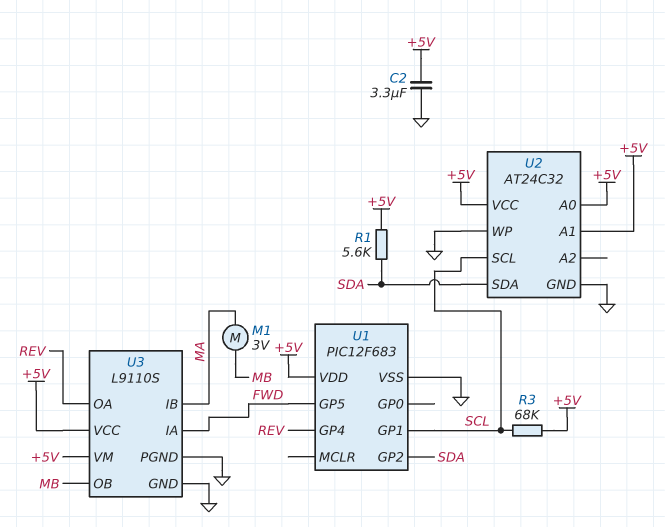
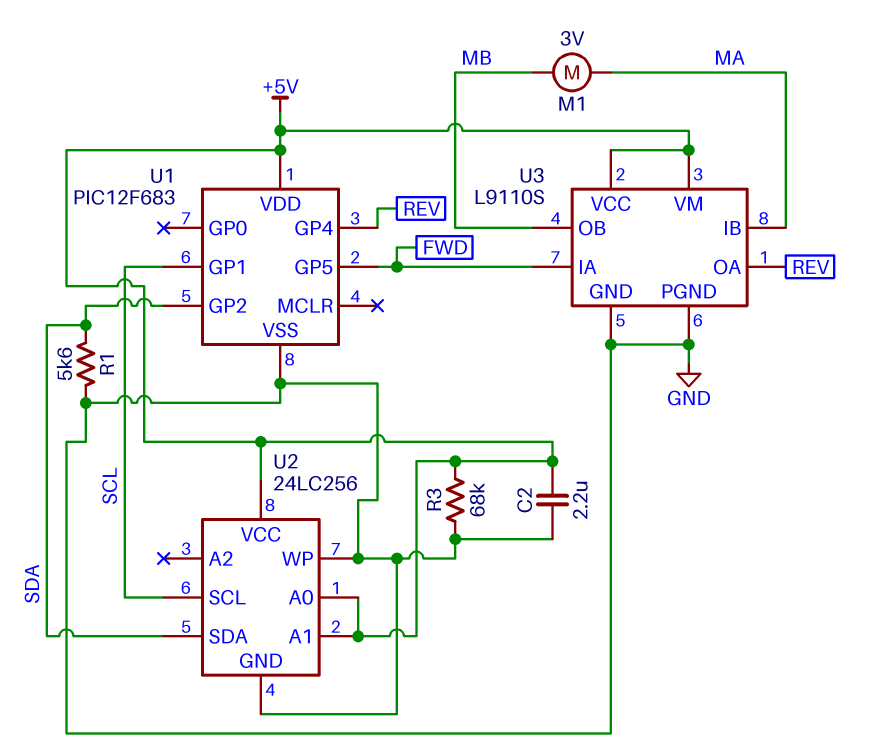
C2: 3.3uF (+5V, GND) -> 2.2uF (+5V, GND)
R1: 5.6k (+5V, SDA) -> 5.6k (GND, SDA)
R3: 68k (+5V, SCL) -> 68k (+5V, GND)
U2: AT24C32 -> 24LC256

